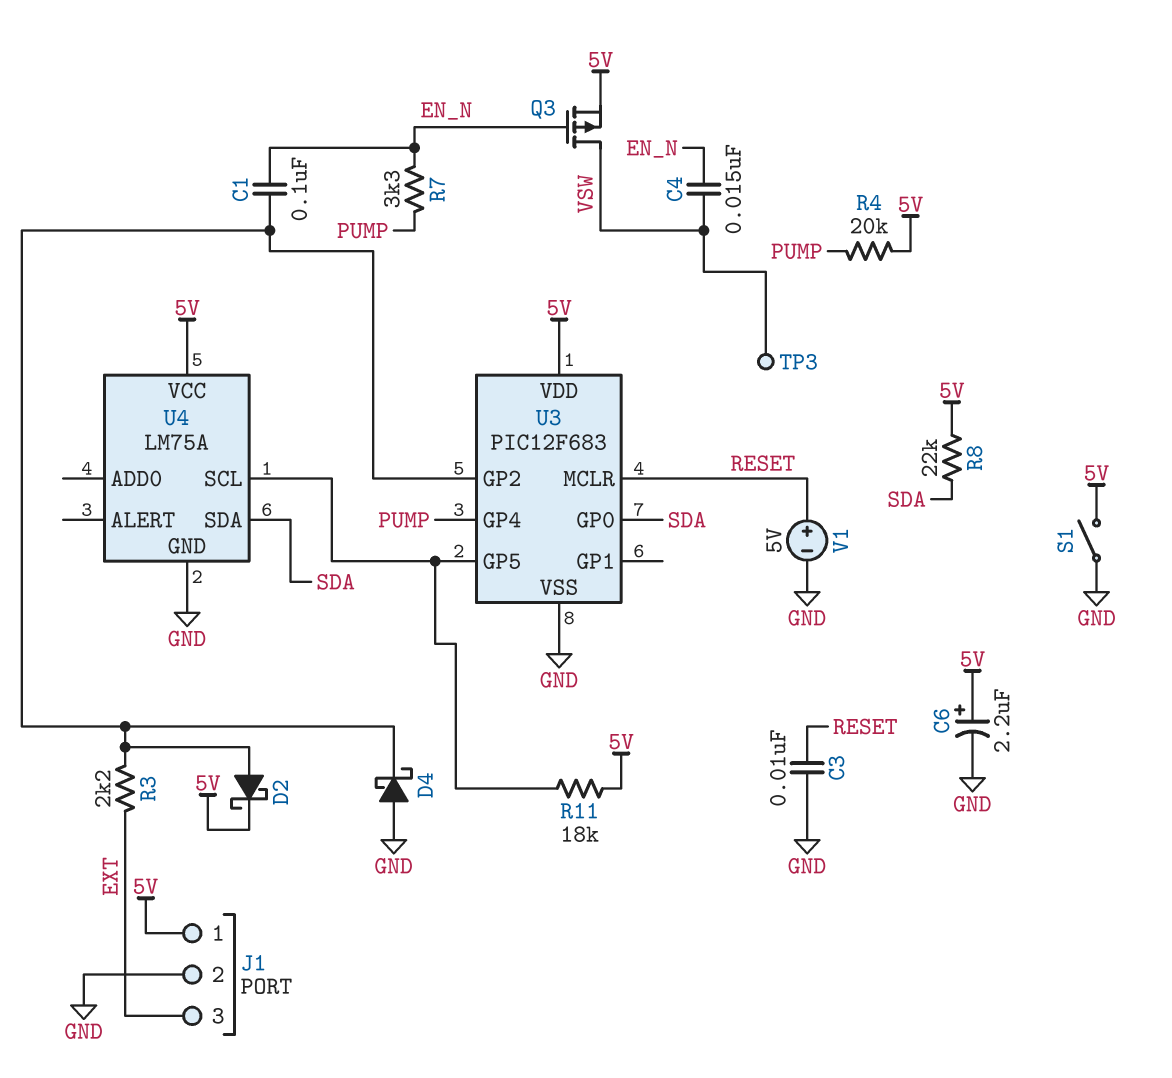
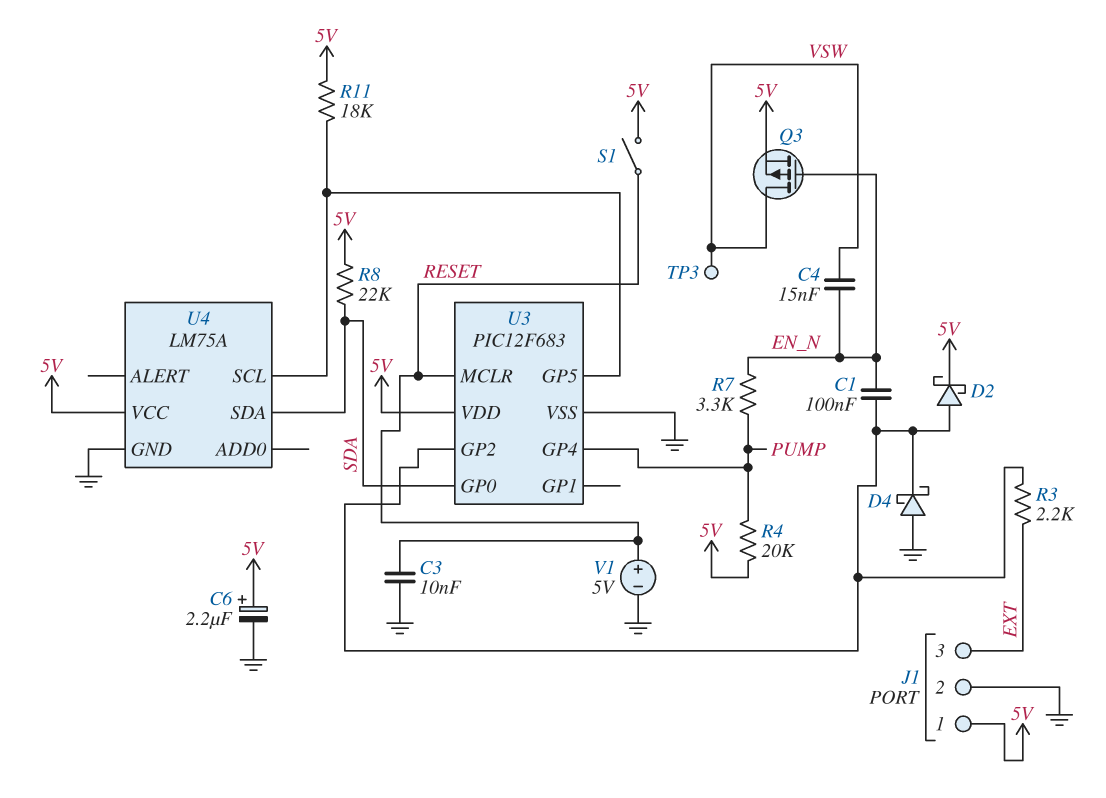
S1: switch (5V, GND) -> switch (5V, RESET)

